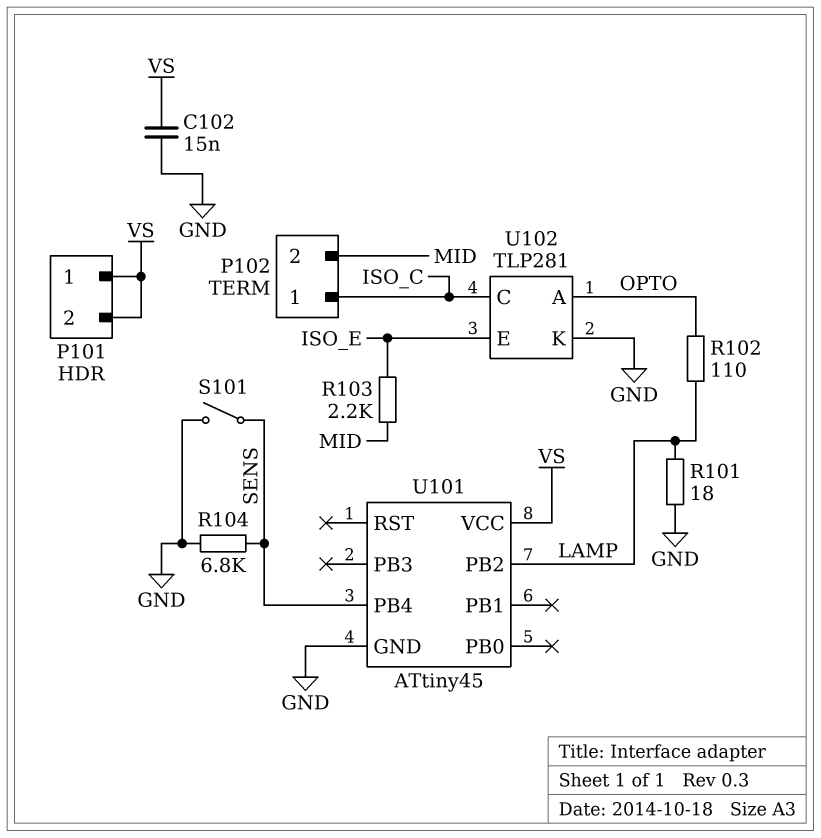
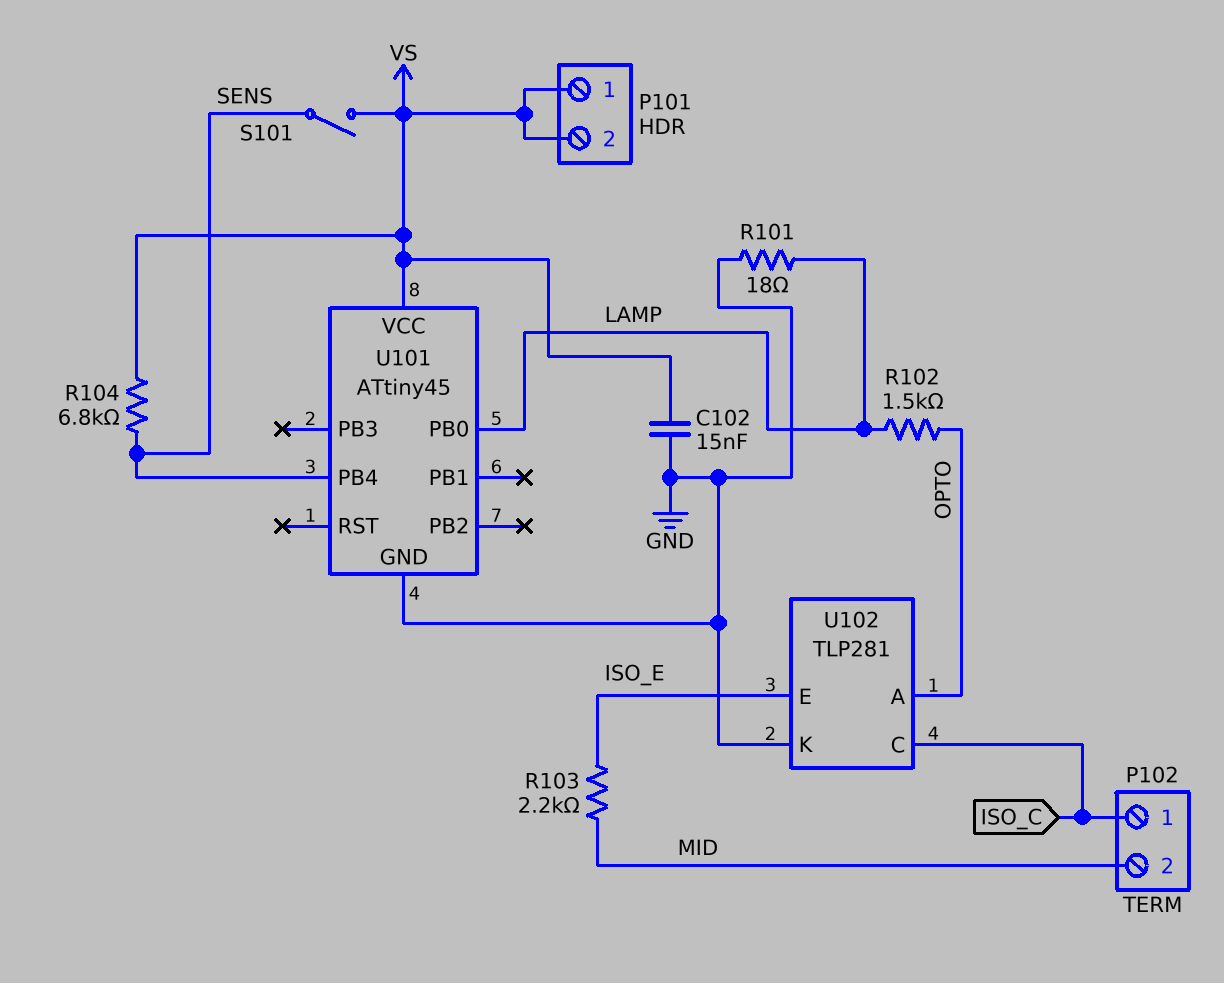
R102: 110 (LAMP, OPTO) -> 1.5k (LAMP, OPTO)
R104: 6.8k (GND, SENS) -> 6.8k (SENS, VS)
S101: switch (GND, SENS) -> switch (SENS, VS)
U101 pin PB0: none -> LAMP
U101 pin PB2: LAMP -> none

